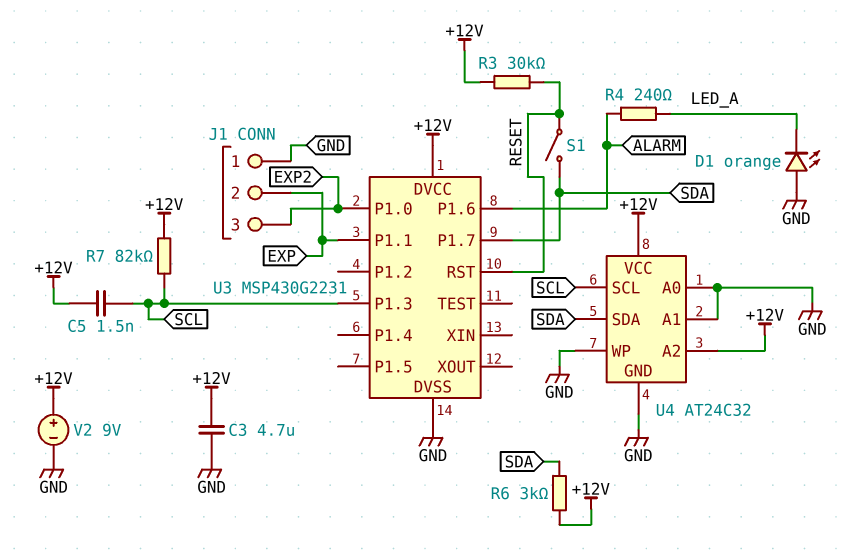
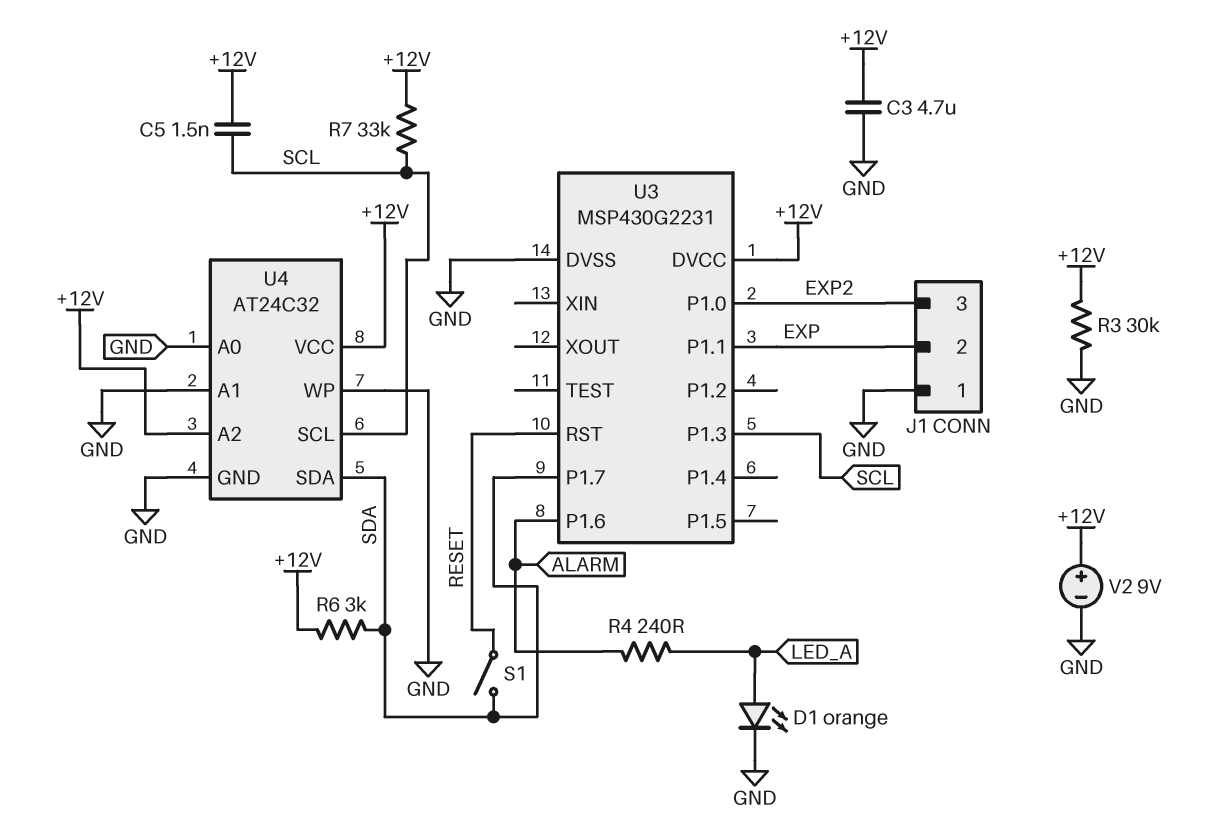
D1: LED orange (A GND, K LED_A) -> LED orange (A LED_A, K GND)
R3: 30k (+12V, RESET) -> 30k (+12V, GND)
R7: 82k (+12V, SCL) -> 33k (+12V, SCL)

